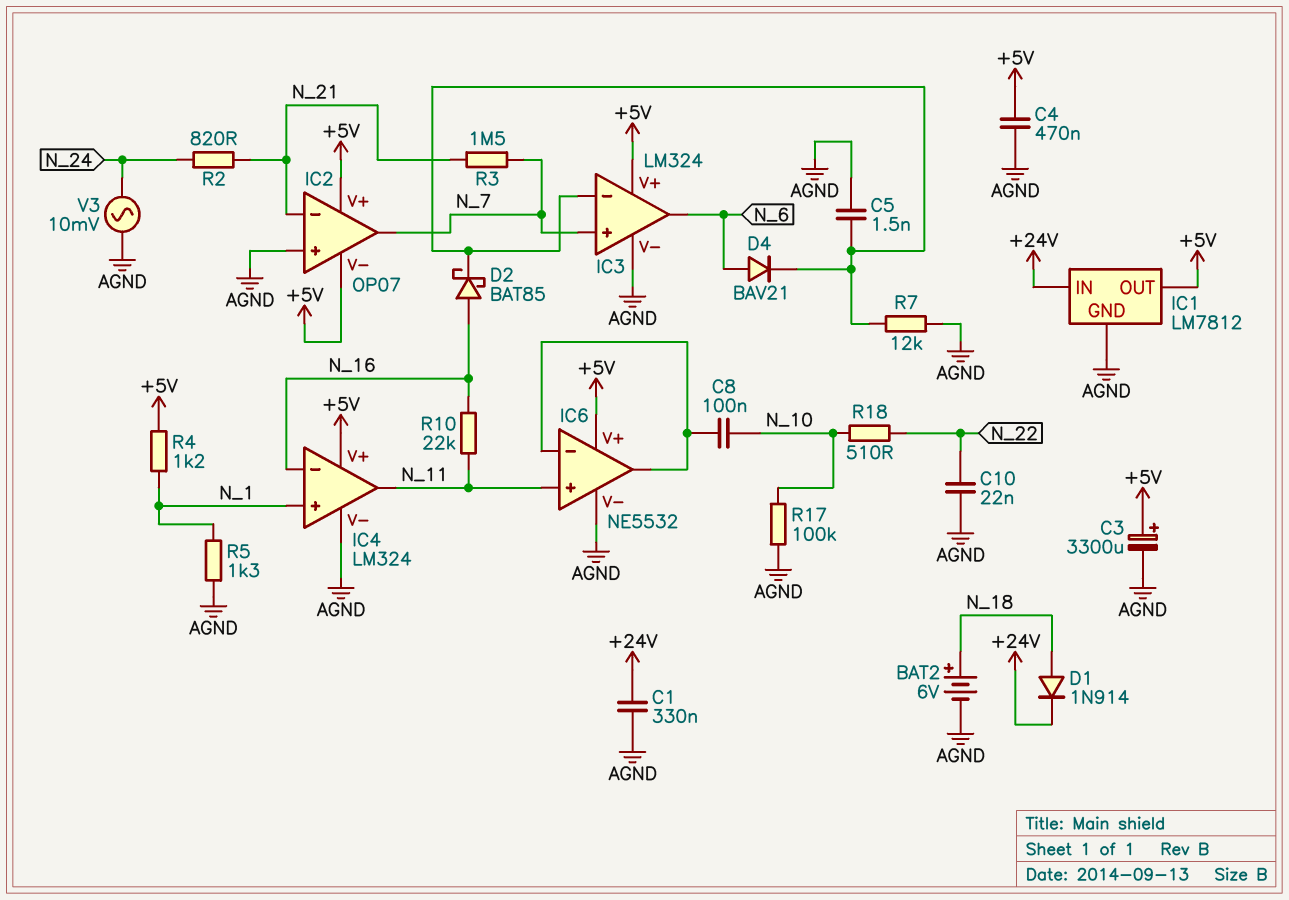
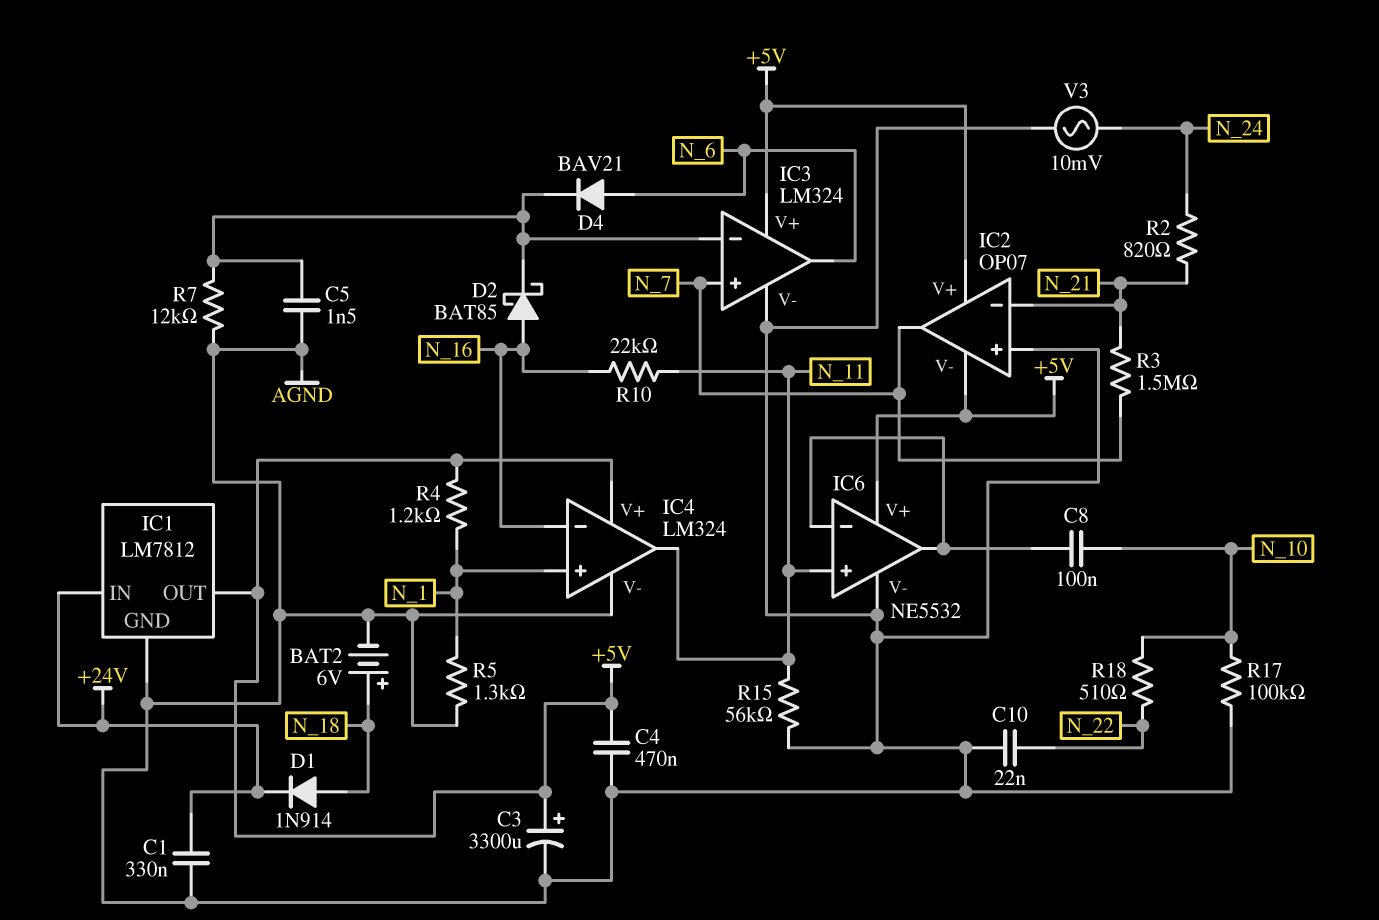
R15: none -> 56k (AGND, N_11)

